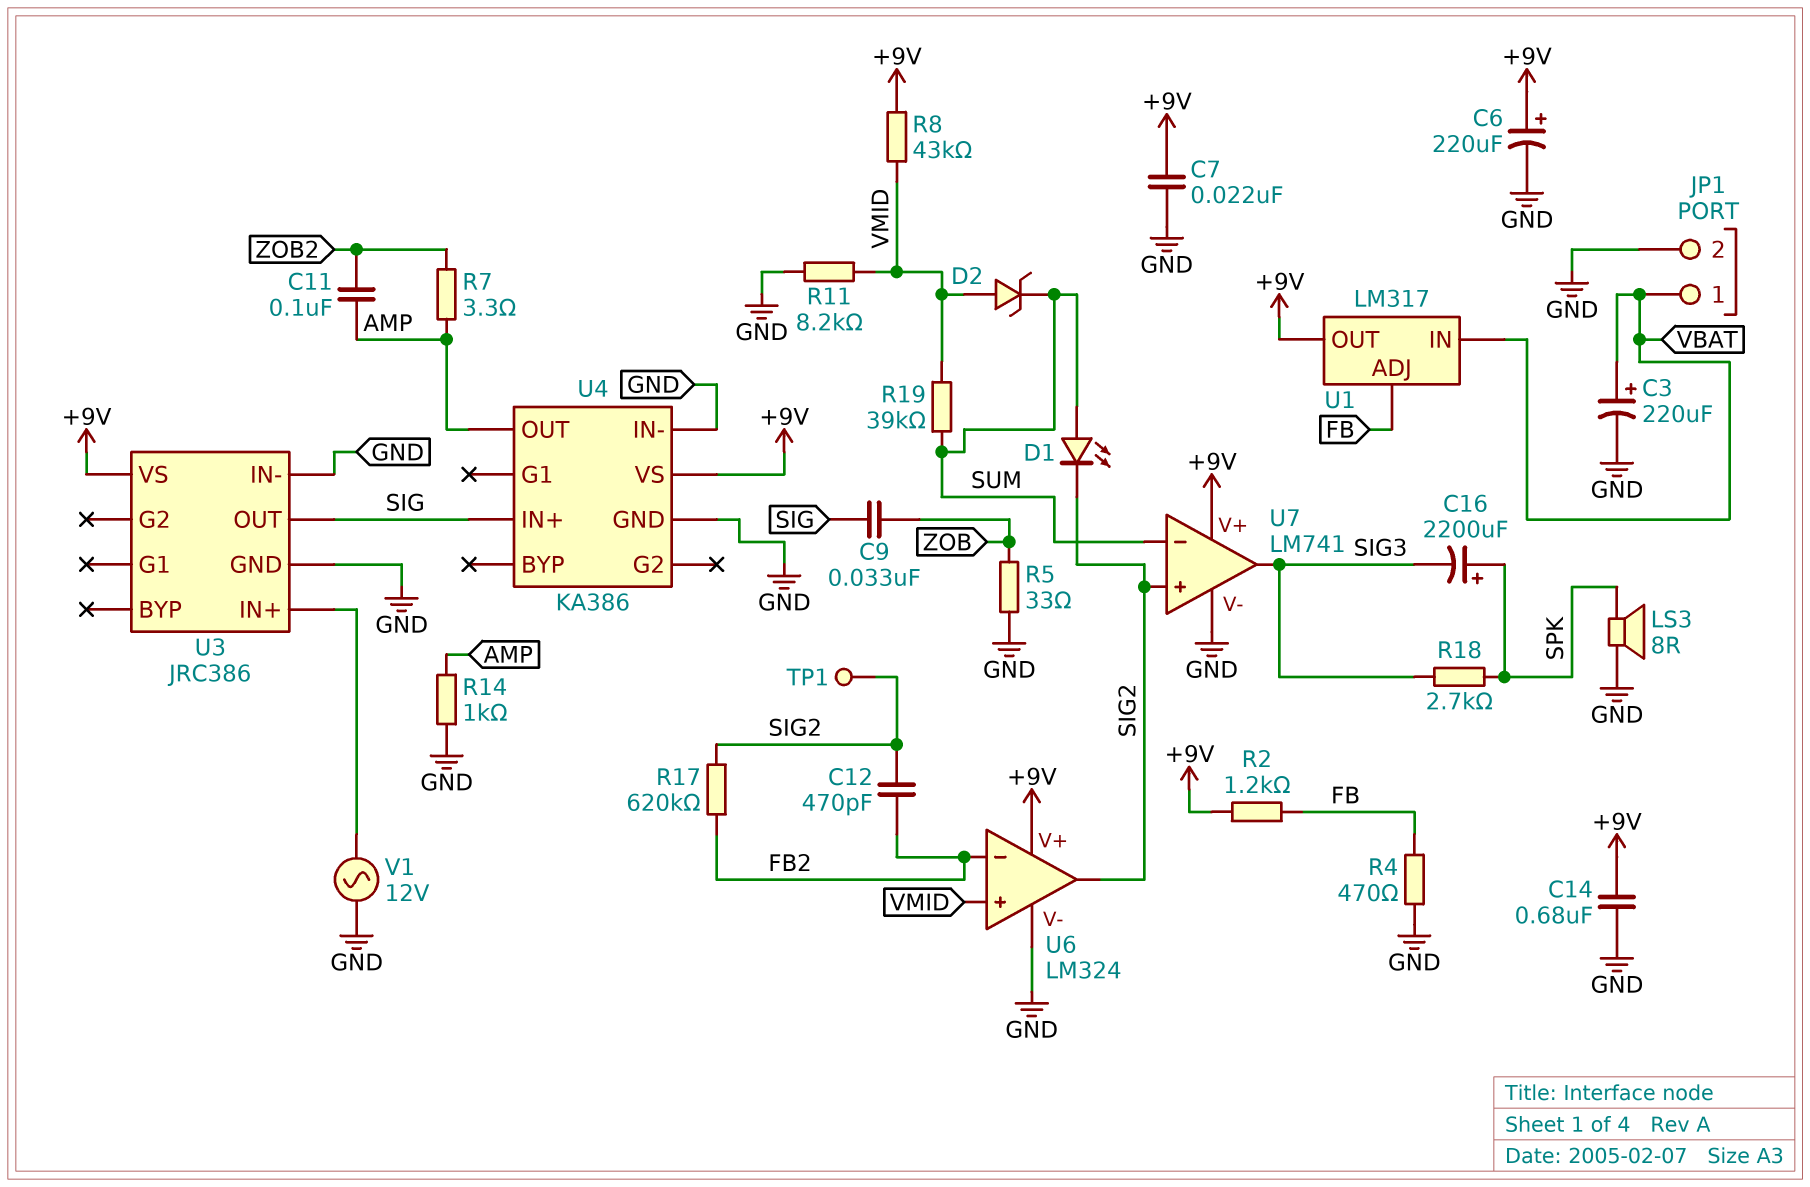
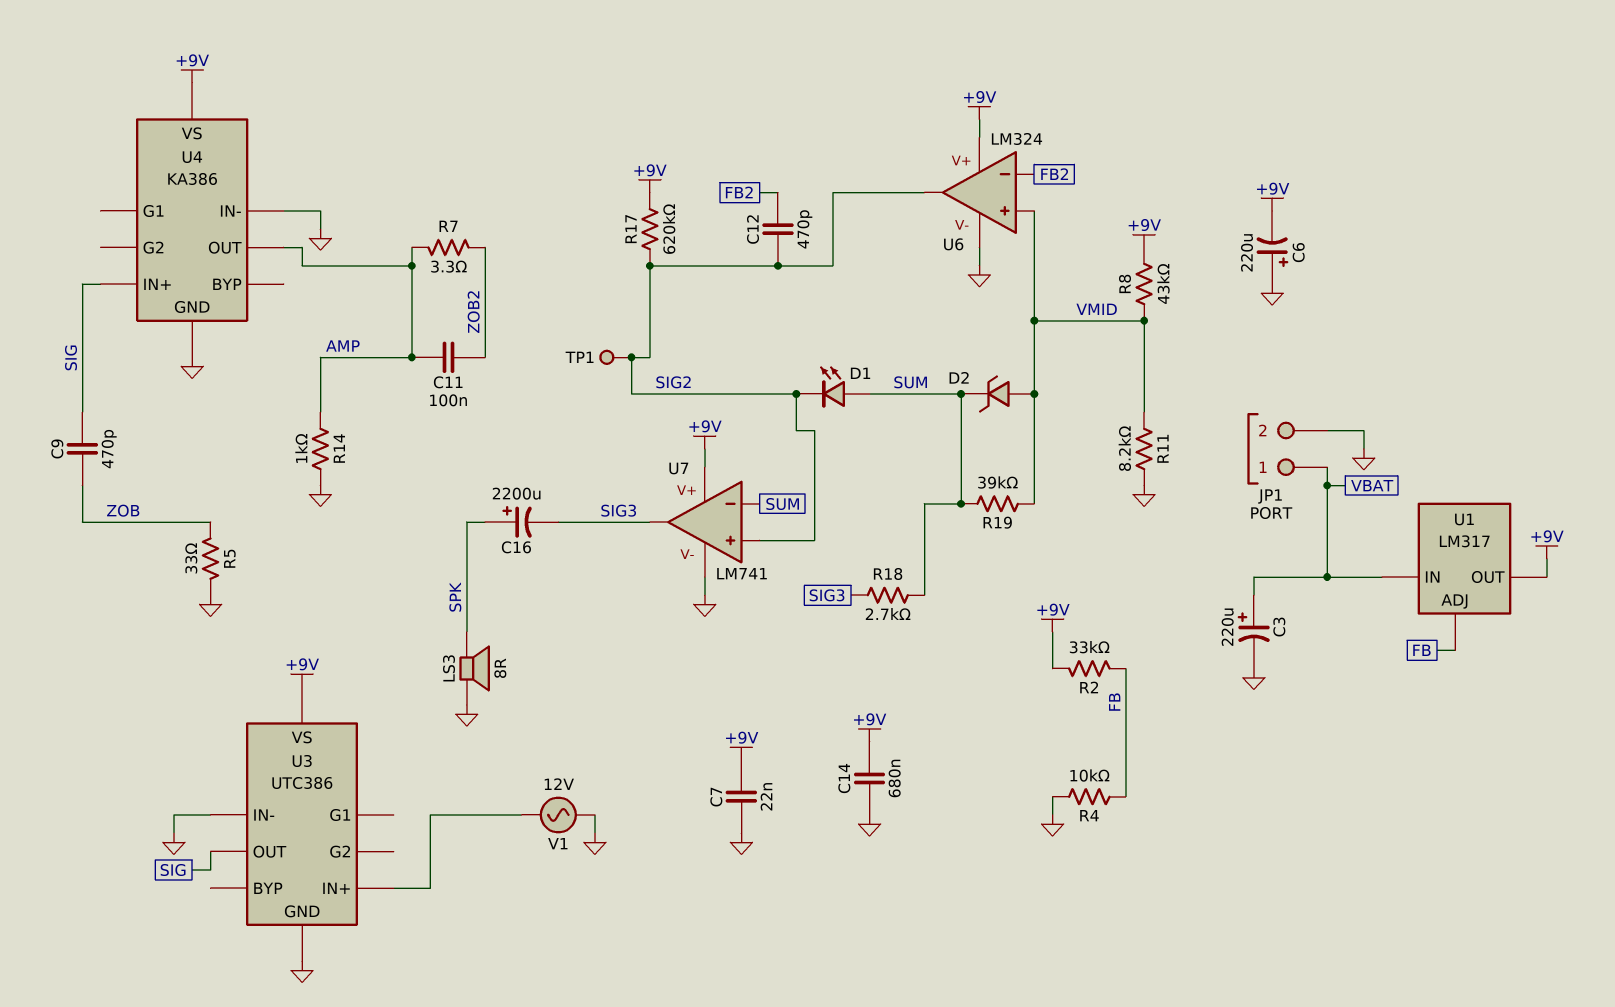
C6: 220uF (plus +9V, minus GND) -> 220uF (plus GND, minus +9V)
C9: 33nF (SIG, ZOB) -> 470pF (SIG, ZOB)
R2: 1.2k (+9V, FB) -> 33k (+9V, FB)
R4: 470 (FB, GND) -> 10k (FB, GND)
R17: 620k (FB2, SIG2) -> 620k (+9V, SIG2)
R18: 2.7k (SIG3, SPK) -> 2.7k (SIG3, SUM)
U3: JRC386 -> UTC386

